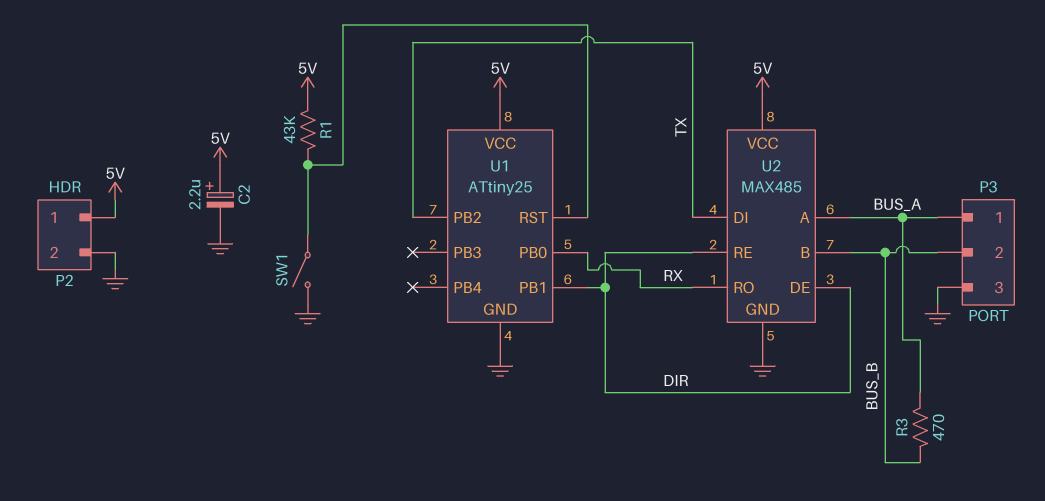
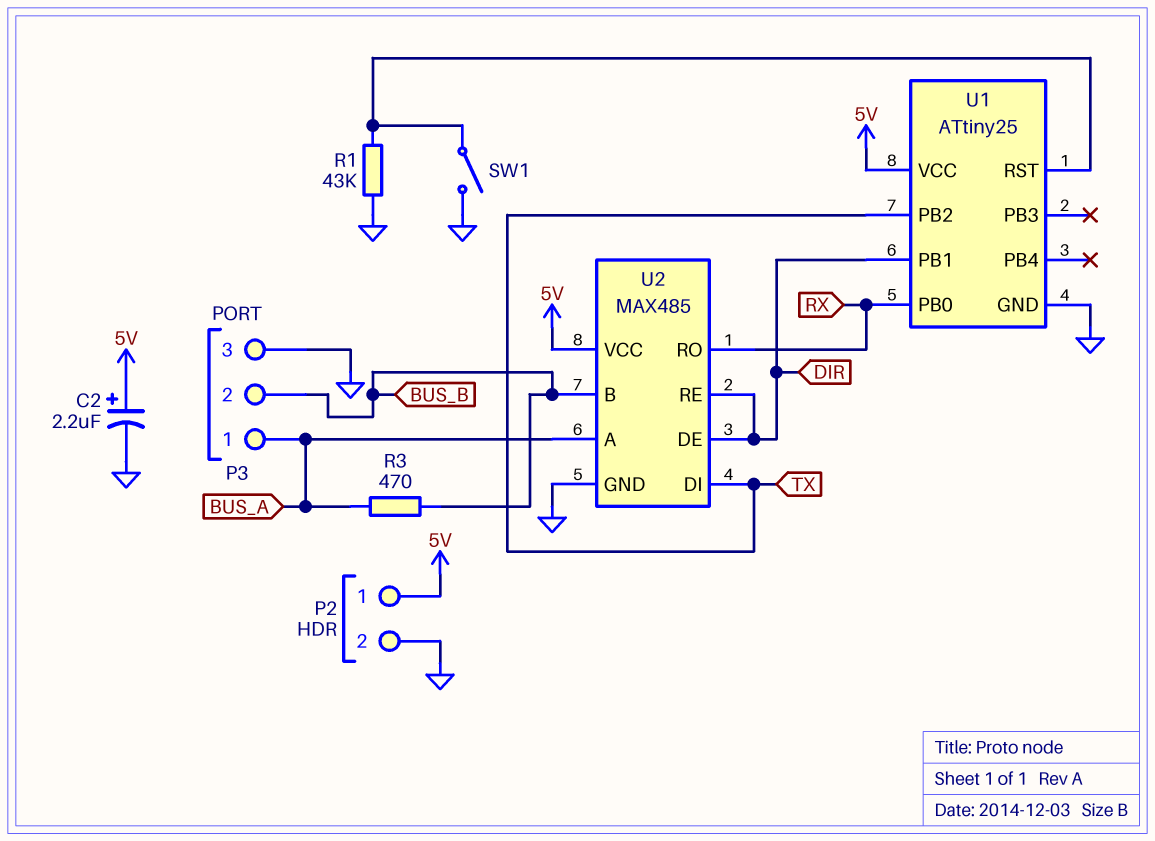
R1: 43k (5V, U1/RST) -> 43k (GND, U1/RST)

